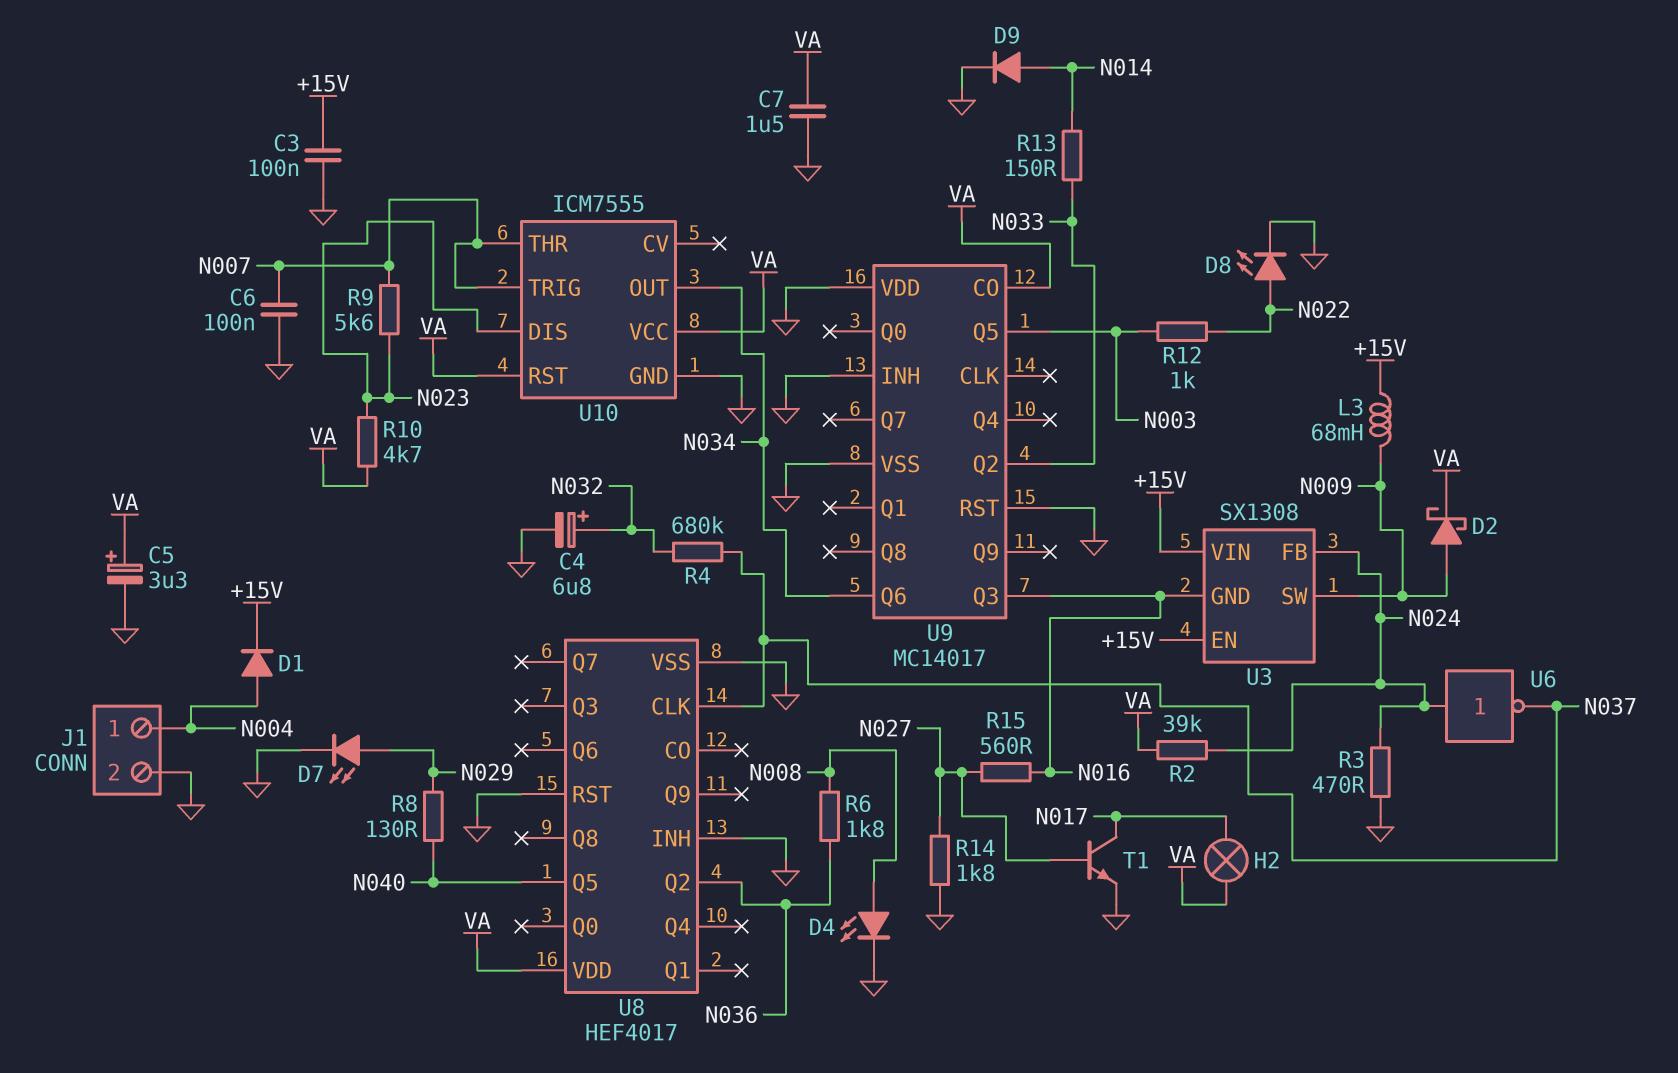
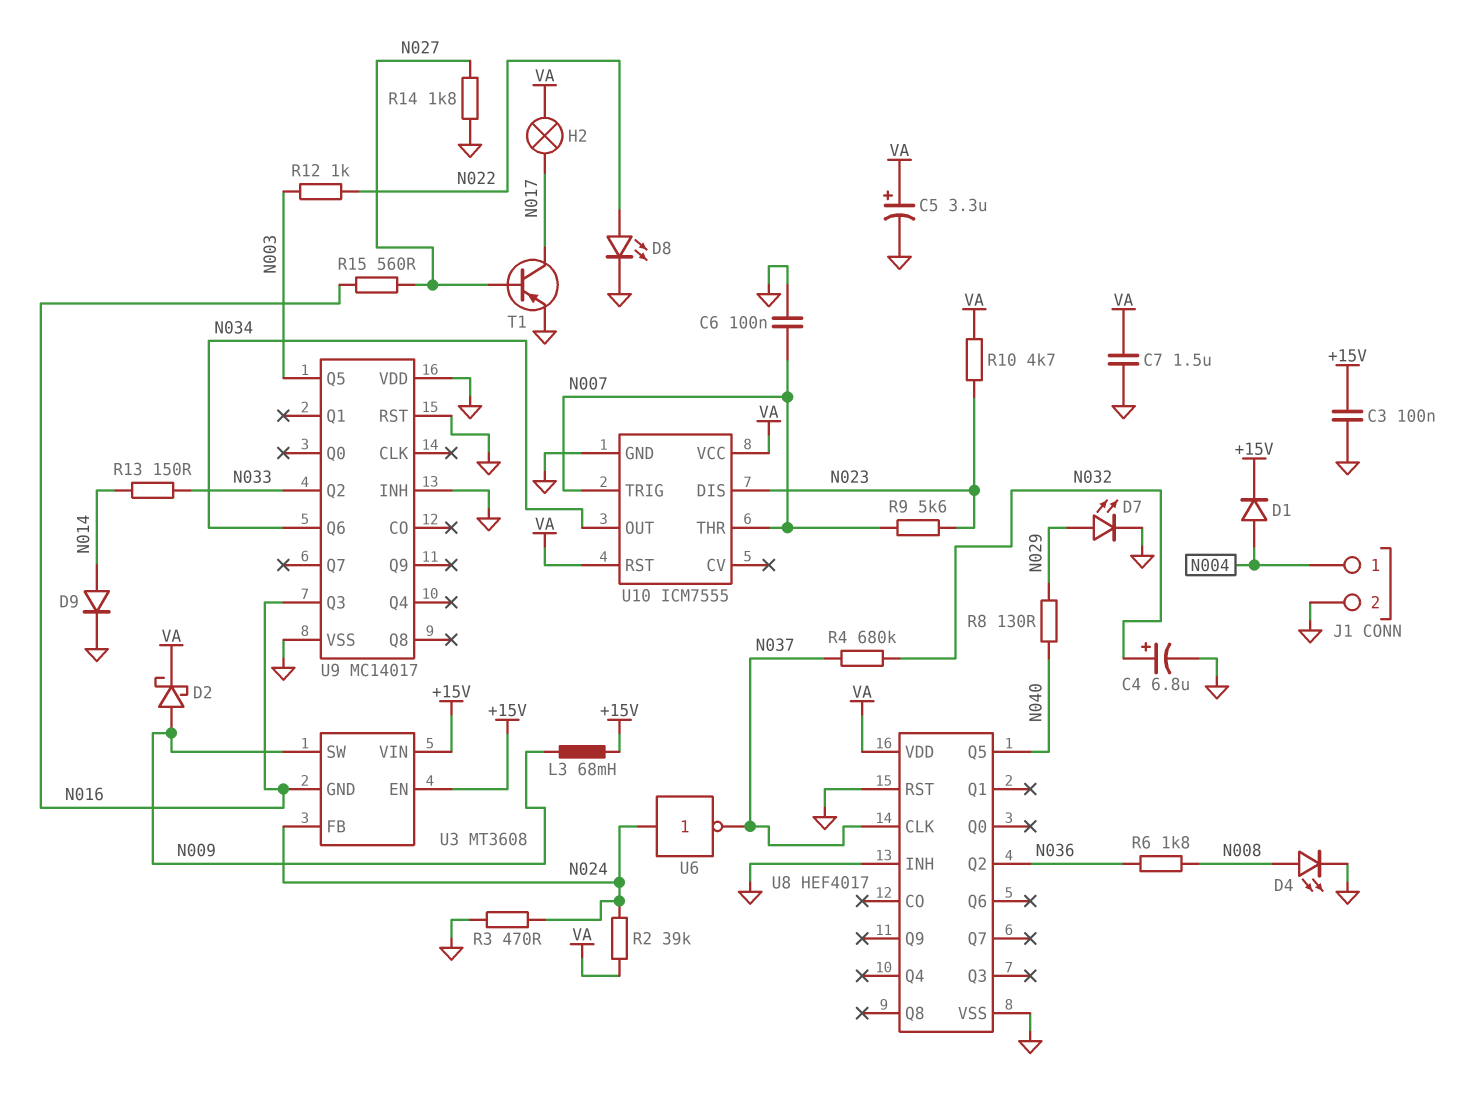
T1: NPN (B N027, C N017, E GND) -> PNP (B N027, C N017, E GND)
U3: SX1308 -> MT3608
U9 pin CO: VA -> none

